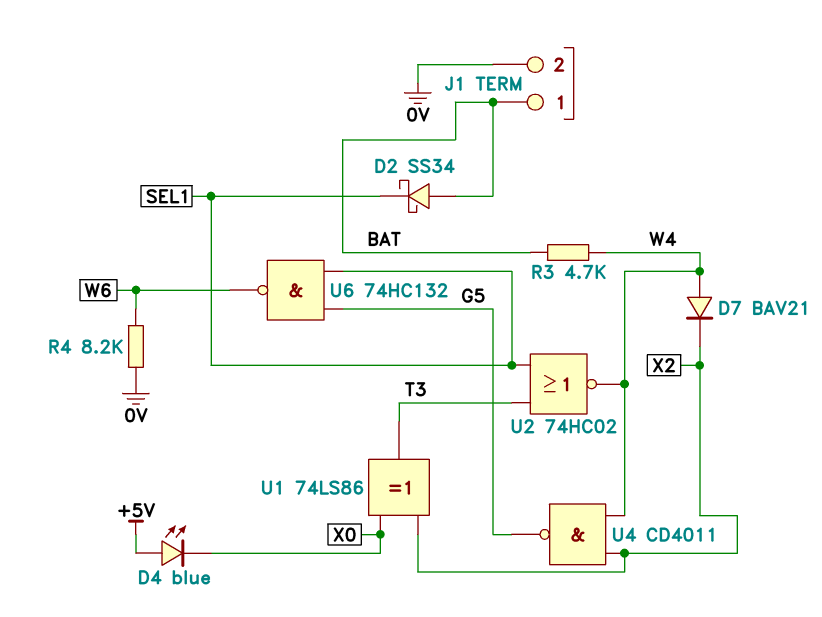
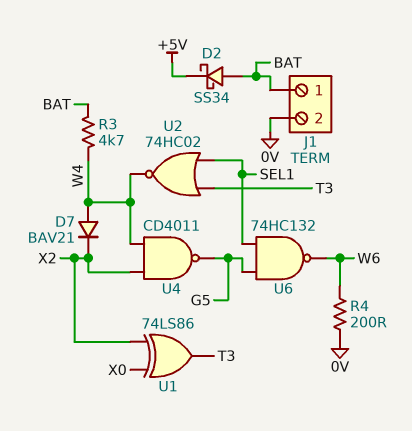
D2: schottky SS34 (A BAT, K SEL1) -> schottky SS34 (A BAT, K +5V)
D4: LED blue (A +5V, K X0) -> none
R4: 8.2k (0V, W6) -> 200 (0V, W6)

